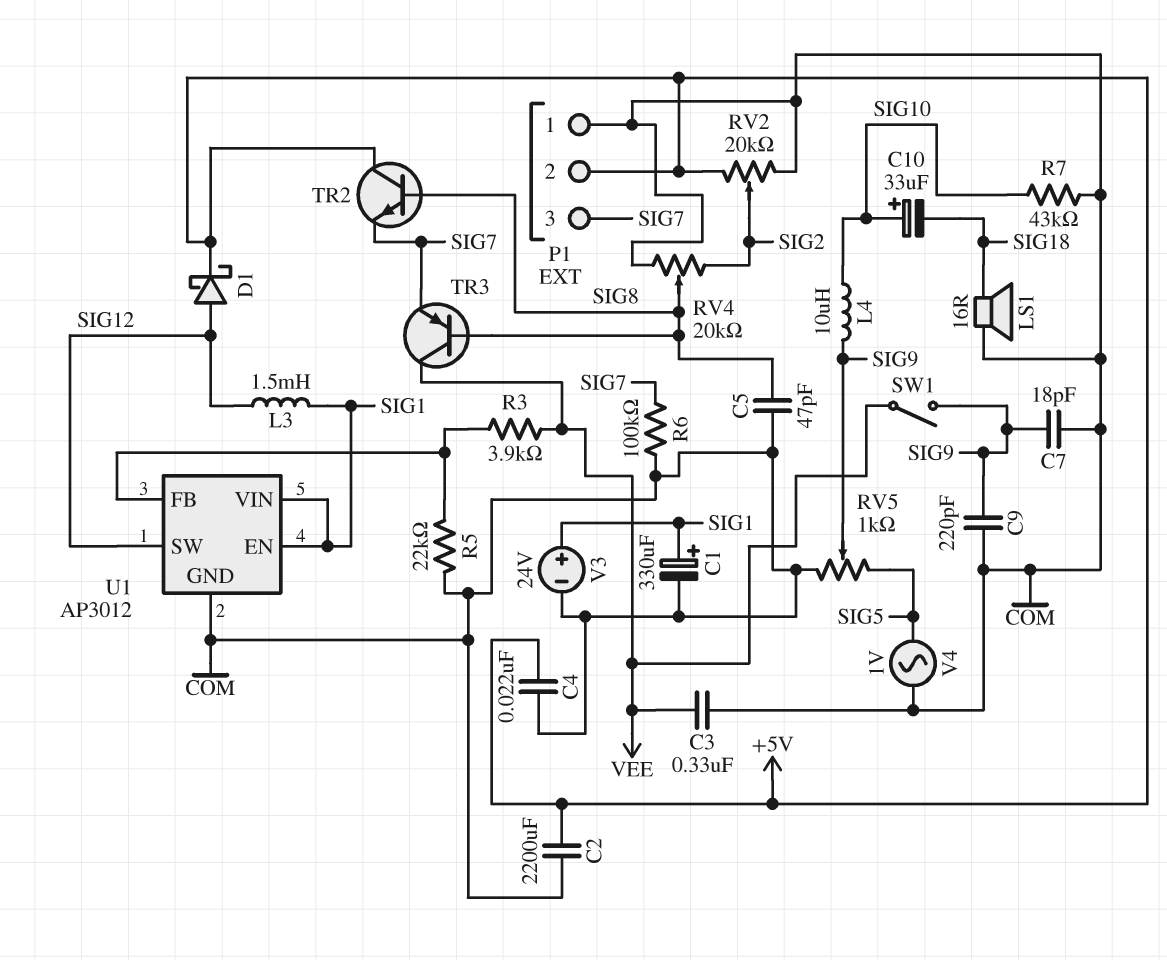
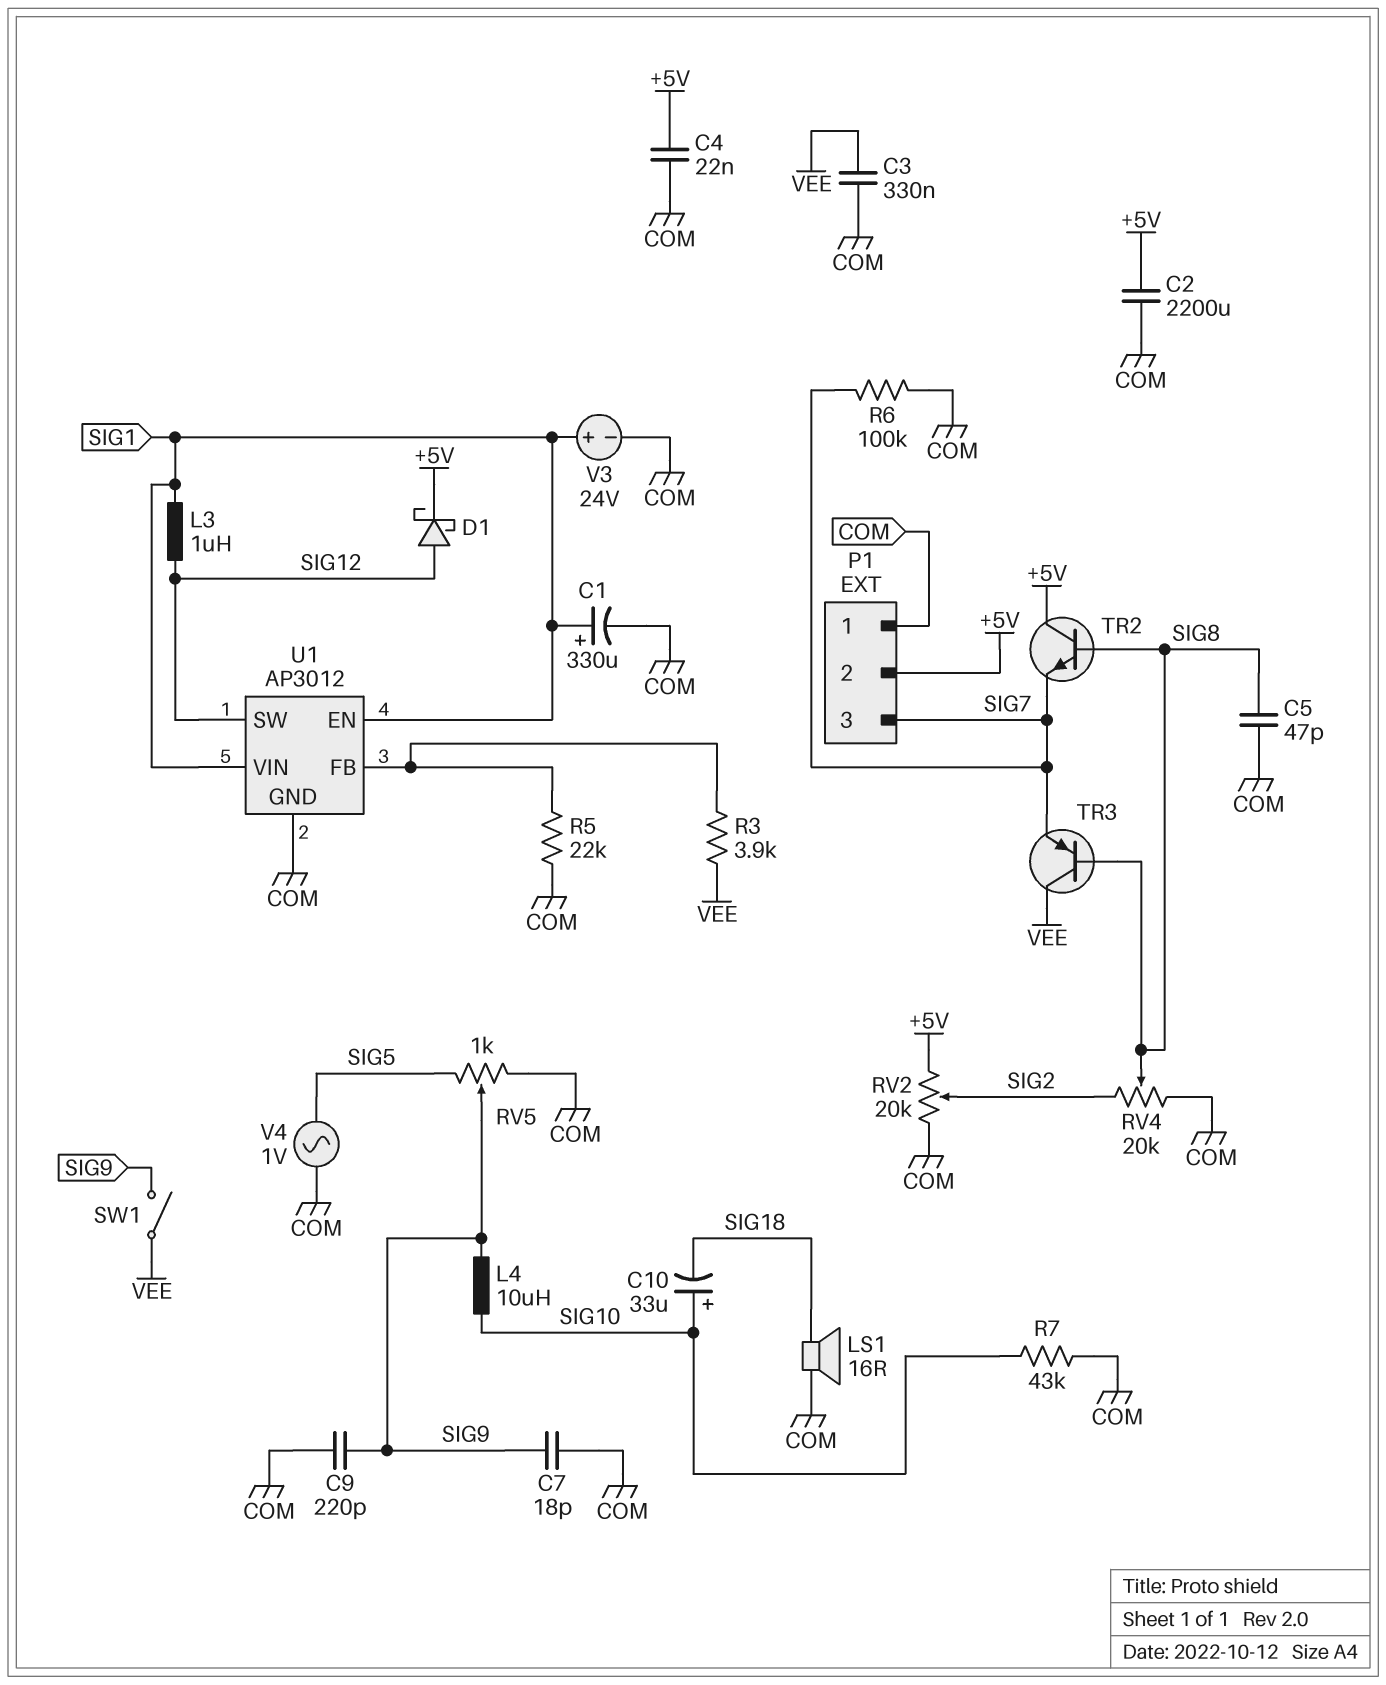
L3: 1.5mH (SIG1, SIG12) -> 1uH (SIG1, SIG12)

